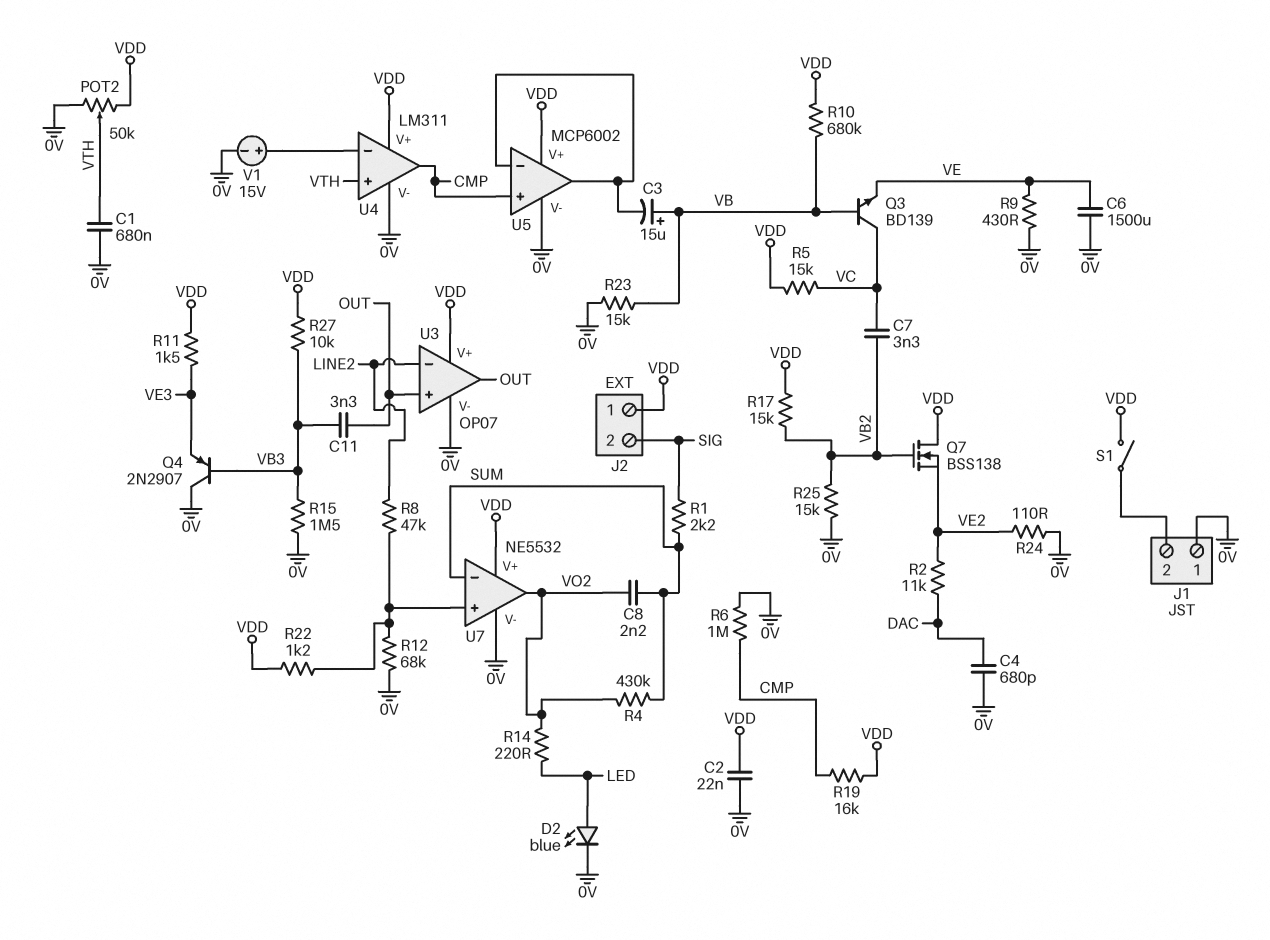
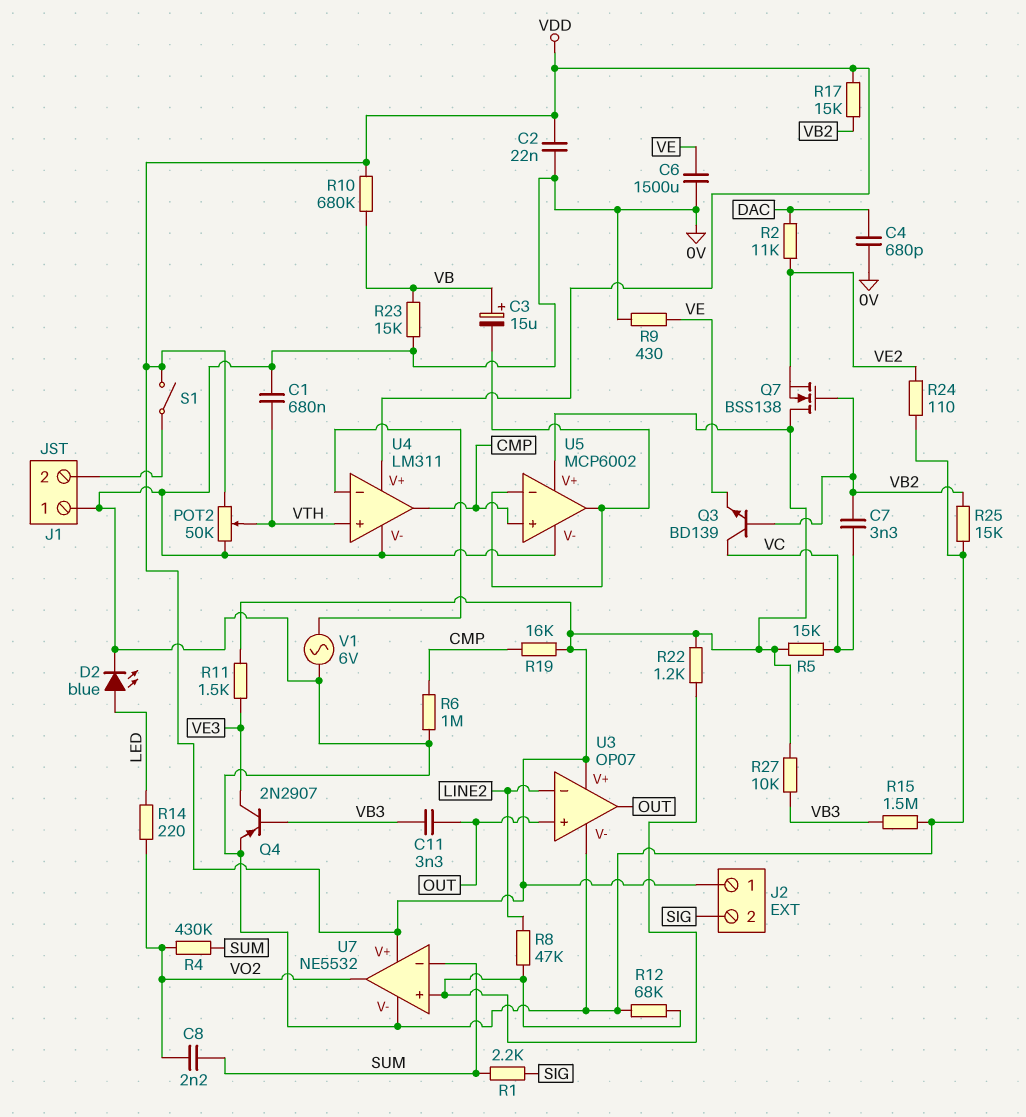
Q3: NPN BD139 (B VB, C VC, E VE) -> NPN BD139 (B VB2, C VC, E VE)
Q4: PNP 2N2907 (B VB3, C 0V, E VE3) -> PNP 2N2907 (B VB3, C VE3, E 0V)
V1: 15V (plus U4/in-, minus 0V) -> AC 6V (0V, U4/in-)

